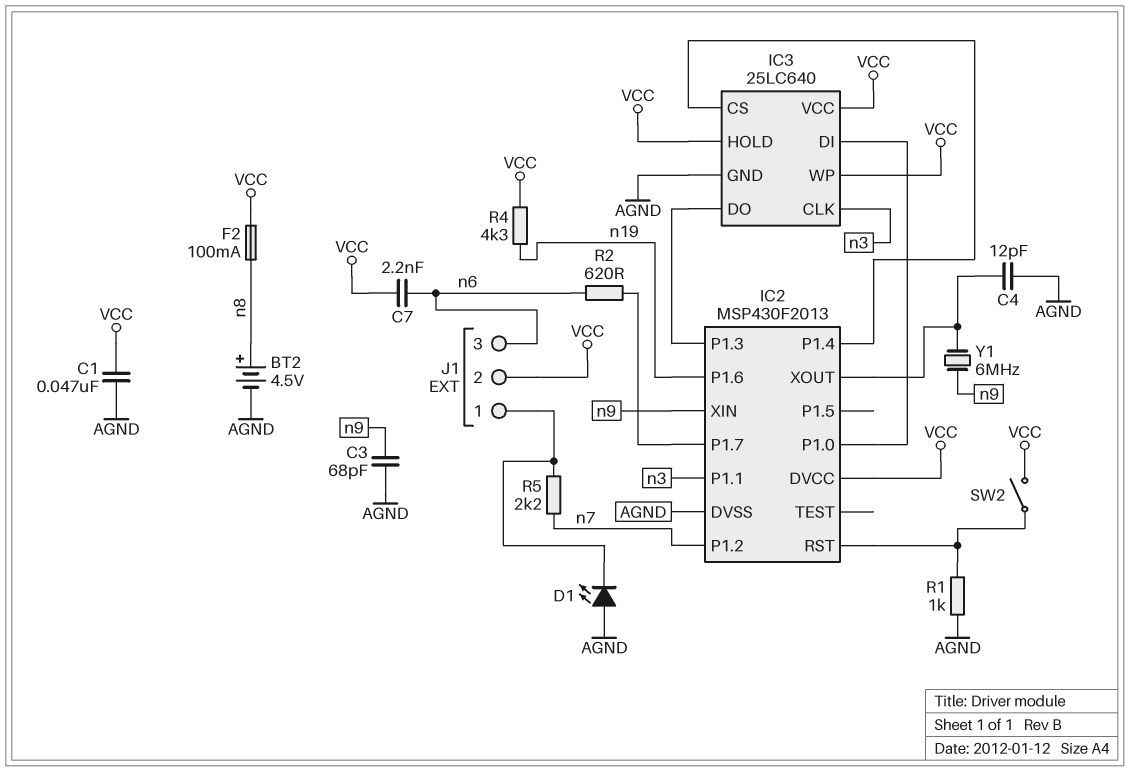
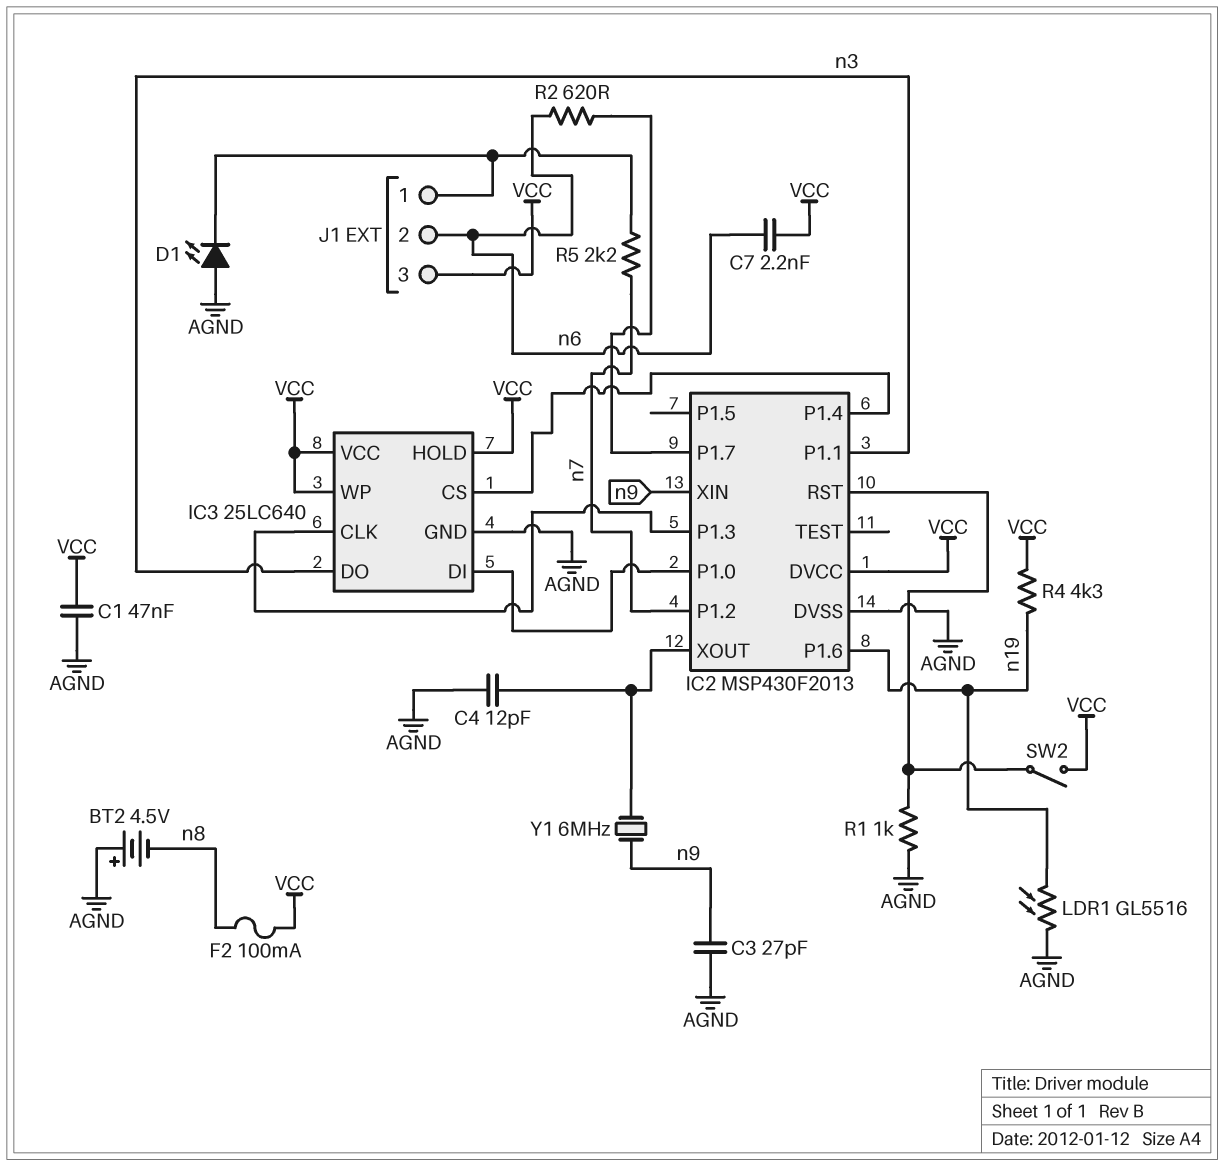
BT2: 4.5V (plus n8, minus AGND) -> 4.5V (plus AGND, minus n8)
C3: 68pF (AGND, n9) -> 27pF (AGND, n9)
IC3 pin CLK: n3 -> IC2/P1.3
IC3 pin DO: IC2/P1.3 -> n3
J1 pin 2: VCC -> n6
J1 pin 3: n6 -> VCC
LDR1: none -> GL5516 (AGND, n19)

